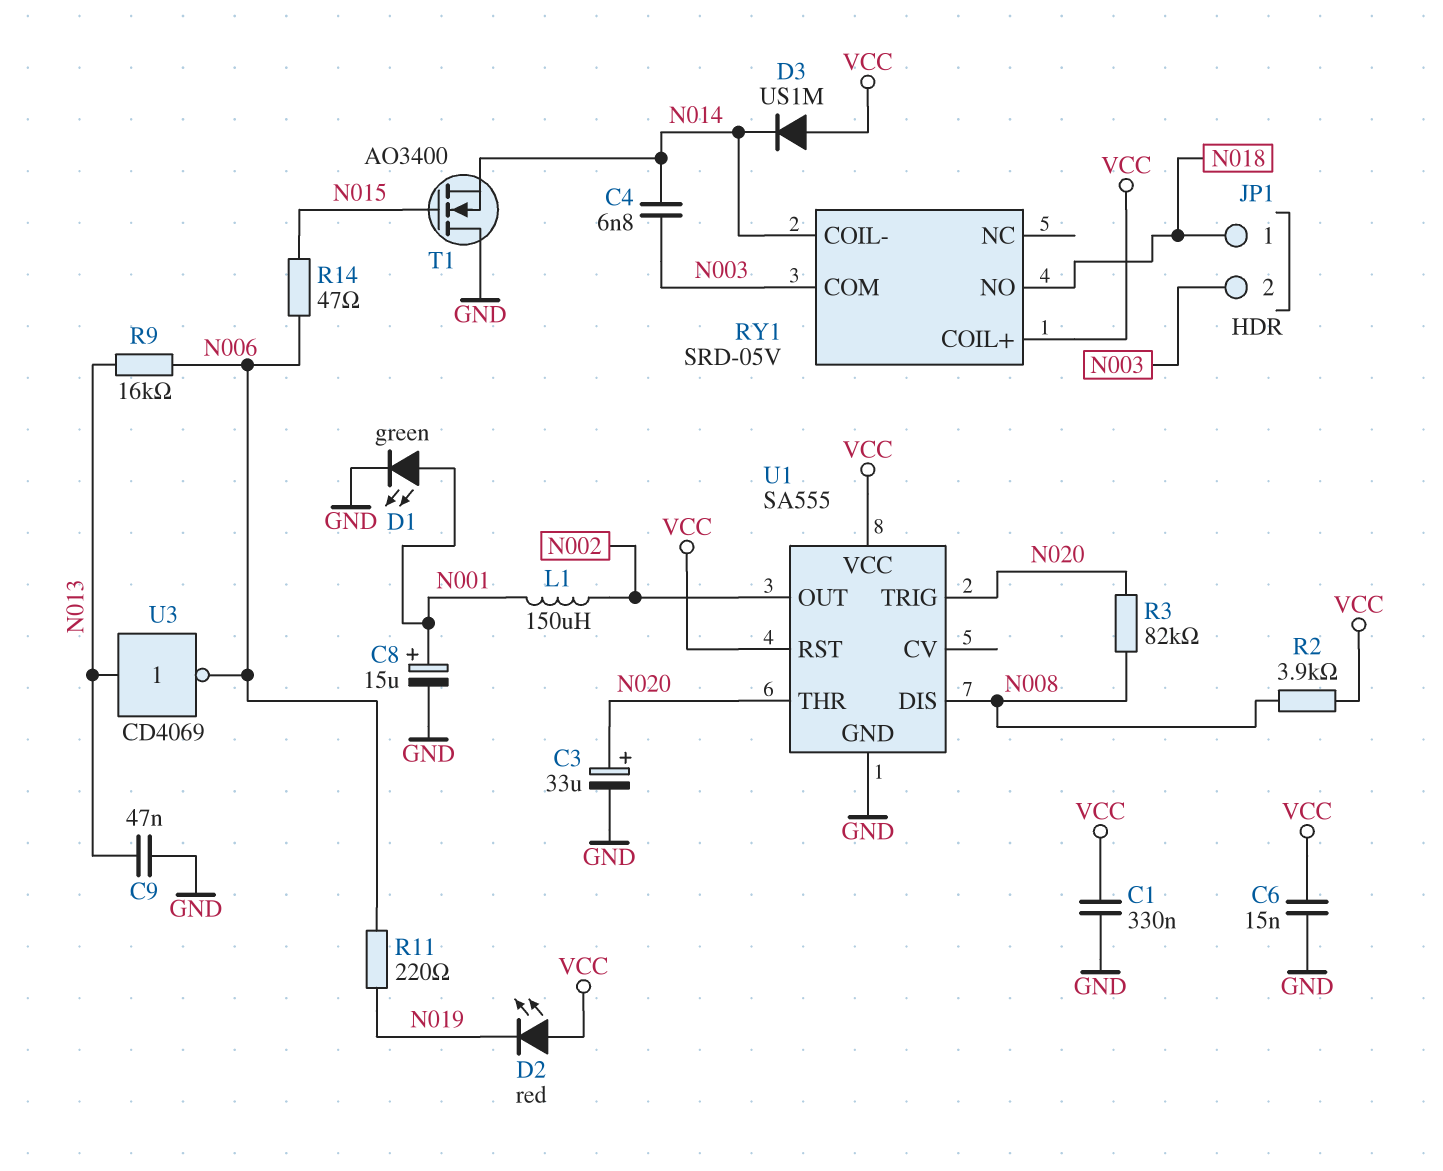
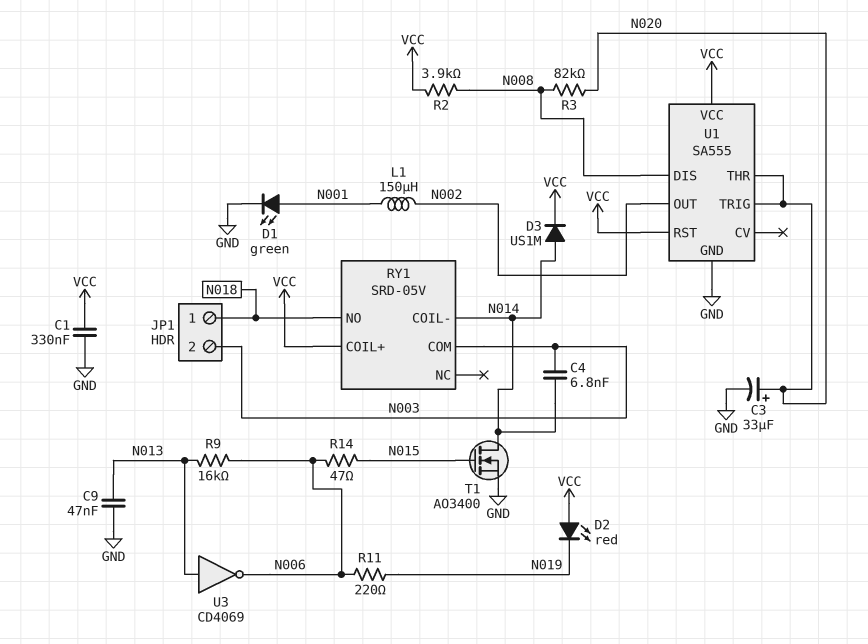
C6: 15nF (GND, VCC) -> none
C8: 15uF (plus N001, minus GND) -> none
D3: diode US1M (A VCC, K N014) -> diode US1M (A N014, K VCC)
T1: NMOS AO3400 (G N015, D GND, S N014) -> NMOS AO3400 (G N015, D N014, S GND)

